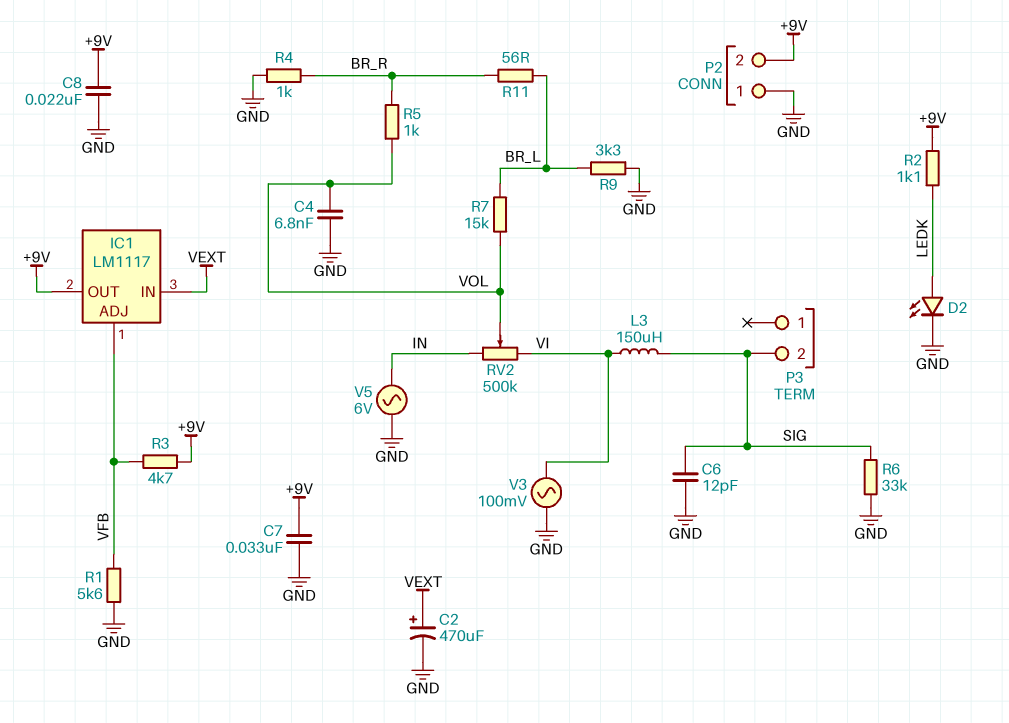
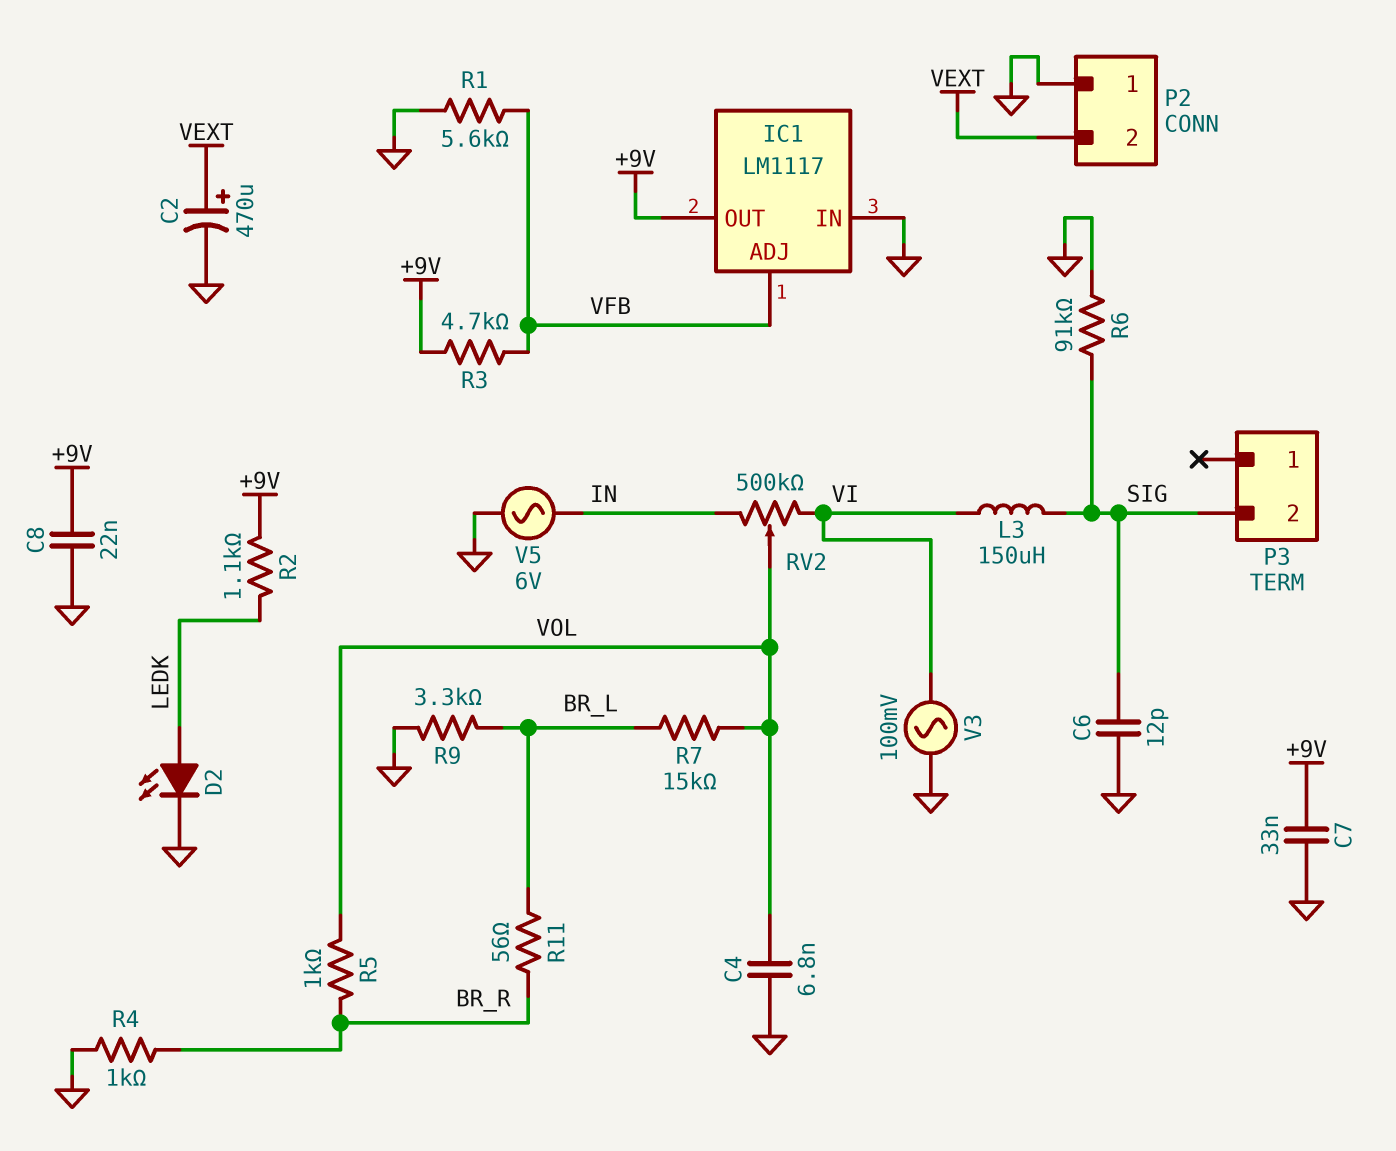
IC1 pin IN: VEXT -> GND
P2 pin 2: +9V -> VEXT
R6: 33k (GND, SIG) -> 91k (GND, SIG)

